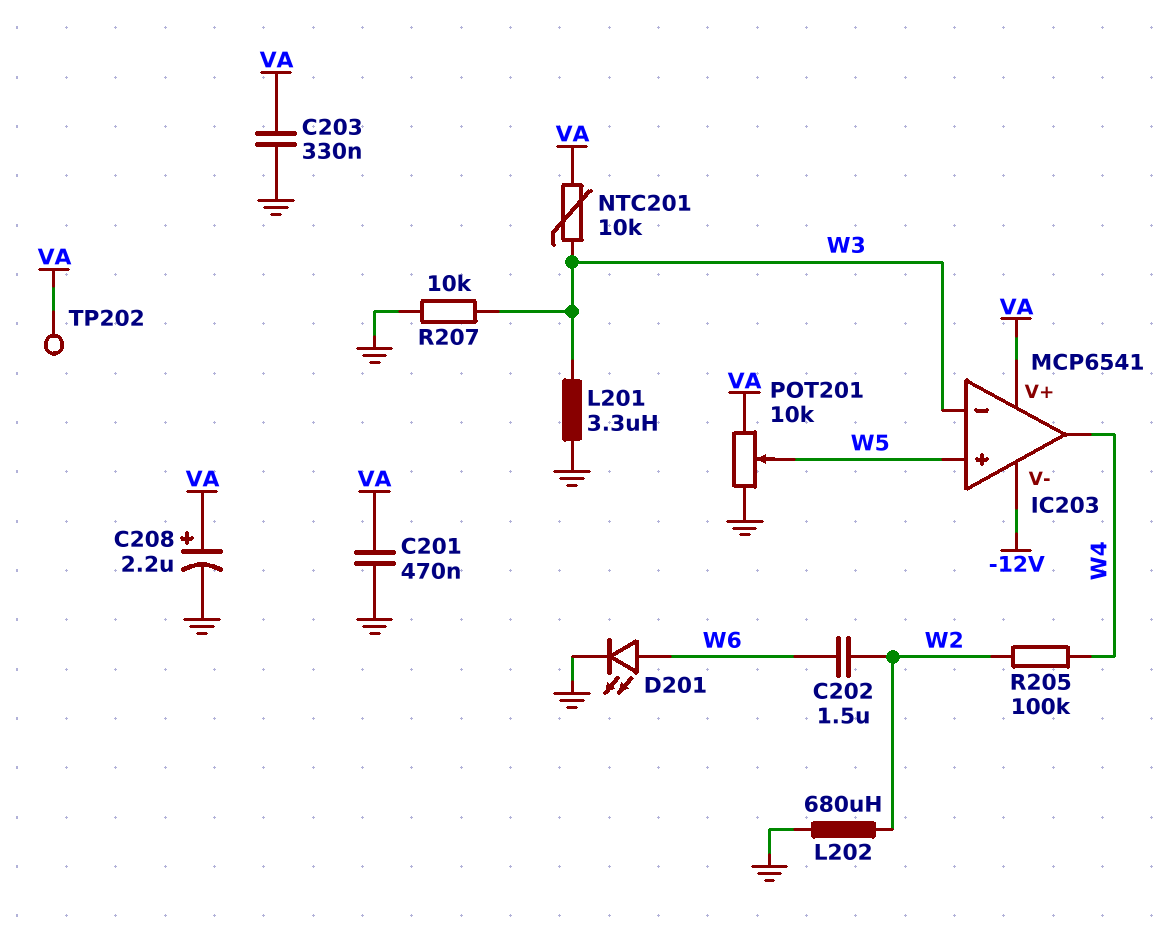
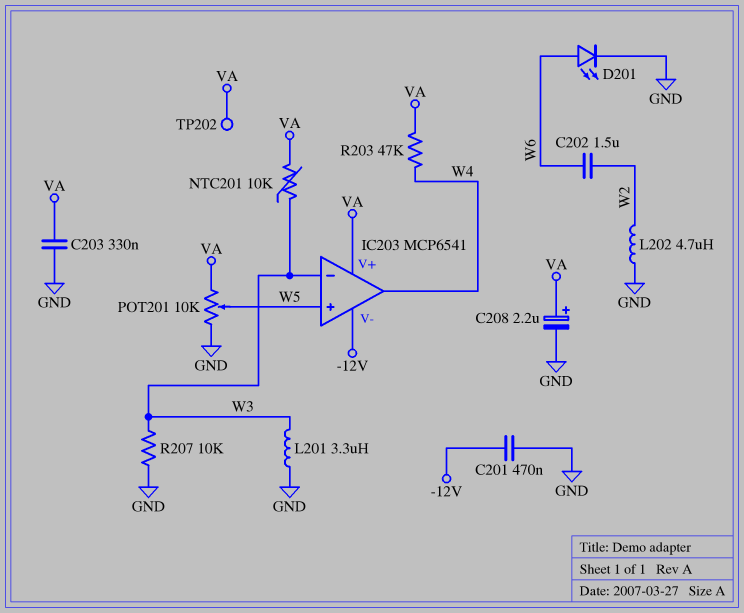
C201: 470nF (GND, VA) -> 470nF (-12V, GND)
L202: 680uH (GND, W2) -> 4.7uH (GND, W2)
R203: none -> 47k (VA, W4)
R205: 100k (W2, W4) -> none

